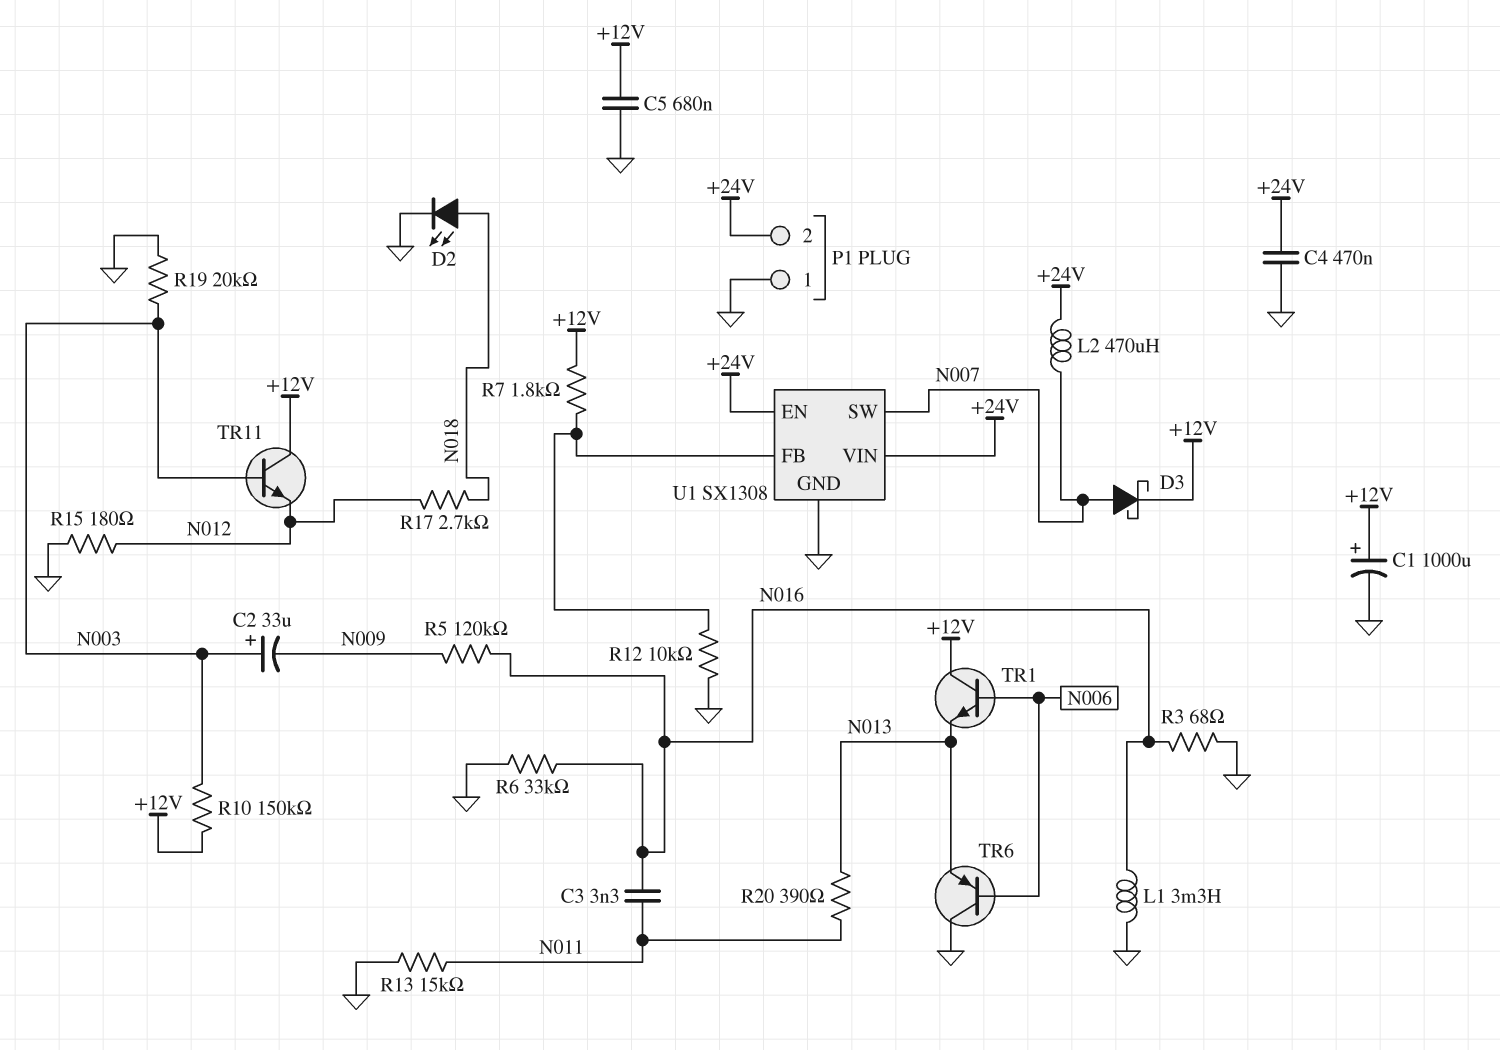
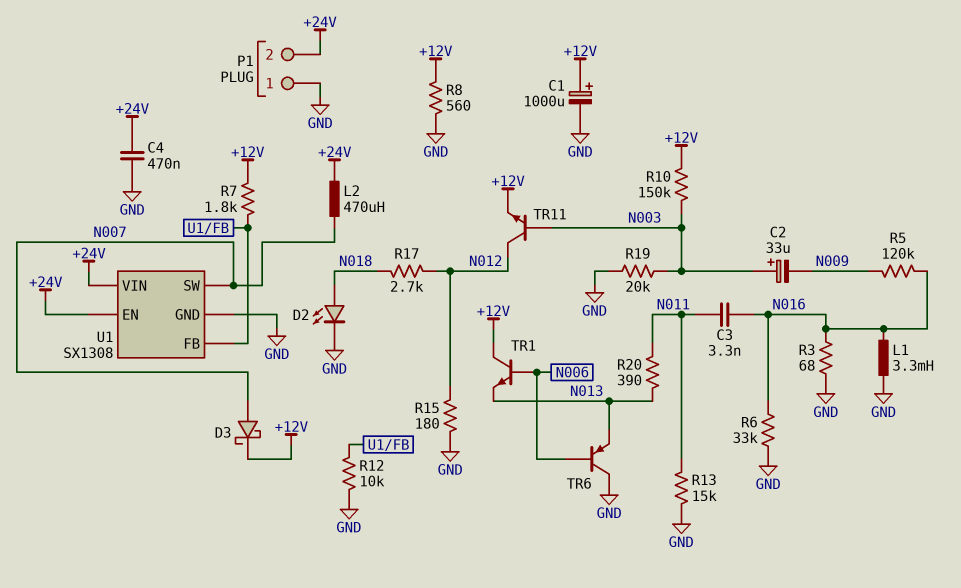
C5: 680nF (+12V, GND) -> none
R8: none -> 560 (+12V, GND)
TR11: NPN (B N003, C +12V, E N012) -> NPN (B N003, C N012, E +12V)

